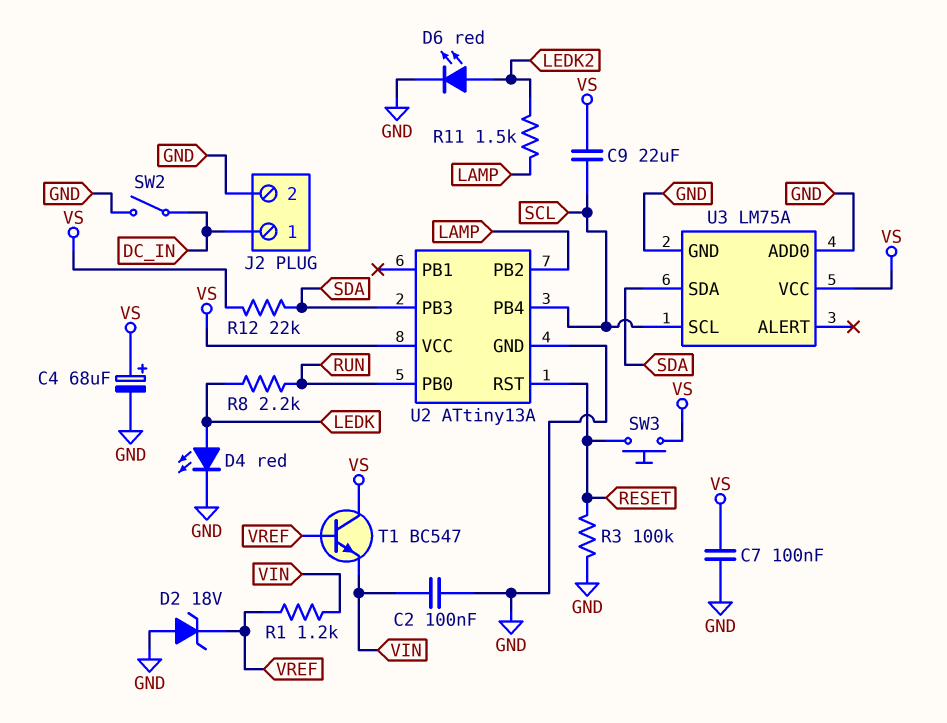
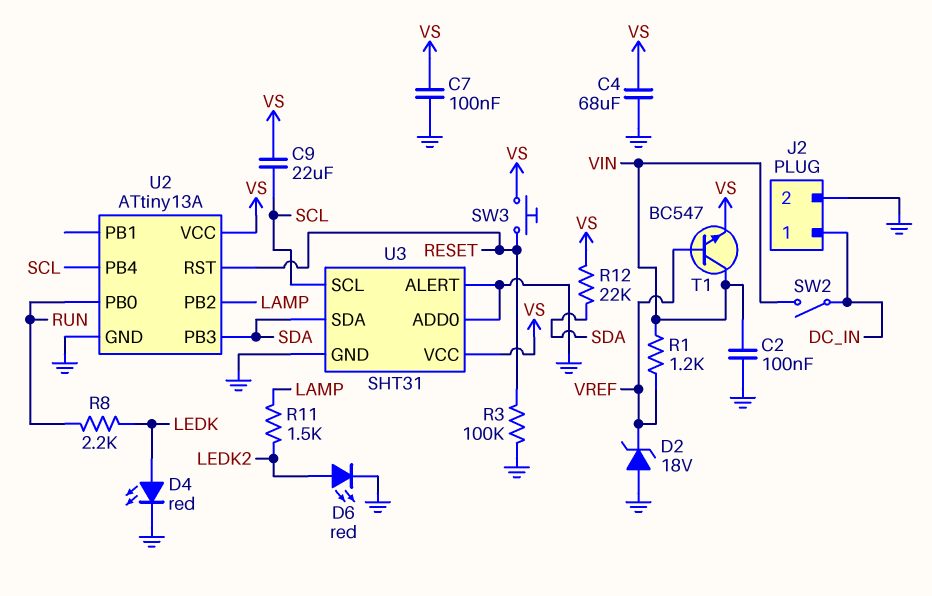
C4: 68uF (plus VS, minus GND) -> 68uF (GND, VS)
SW2: switch (DC_IN, GND) -> switch (DC_IN, VIN)
T1: NPN BC547 (B VREF, C VS, E VIN) -> NPN BC547 (B VREF, C VIN, E VS)
U3: LM75A -> SHT31
U3 pin ALERT: none -> GND

